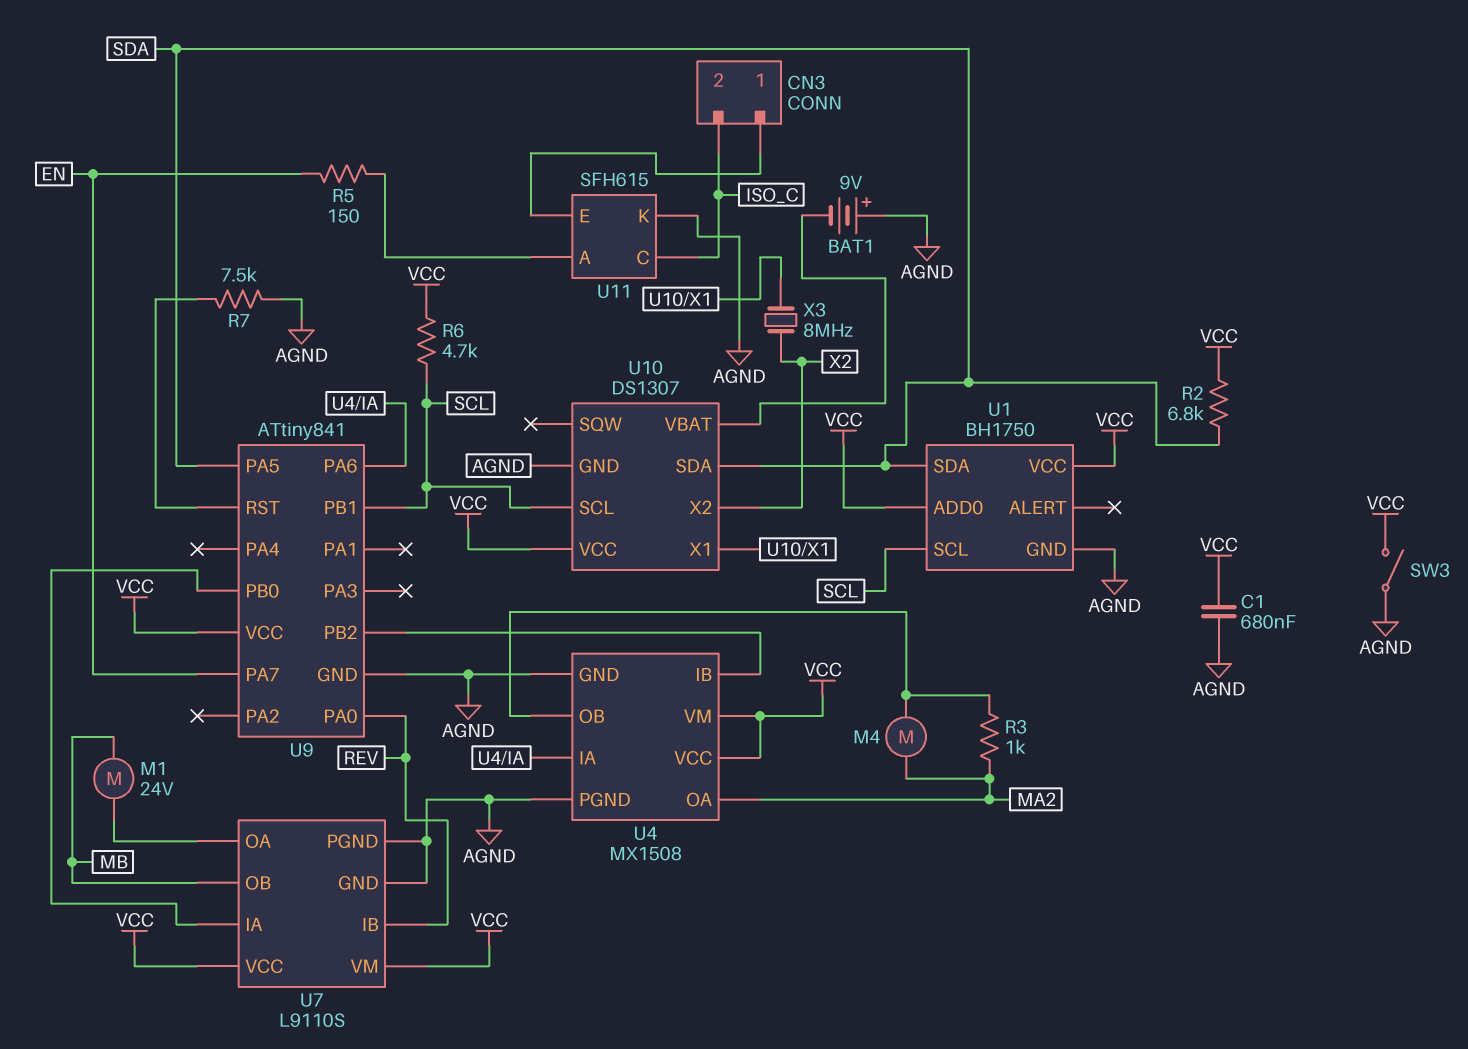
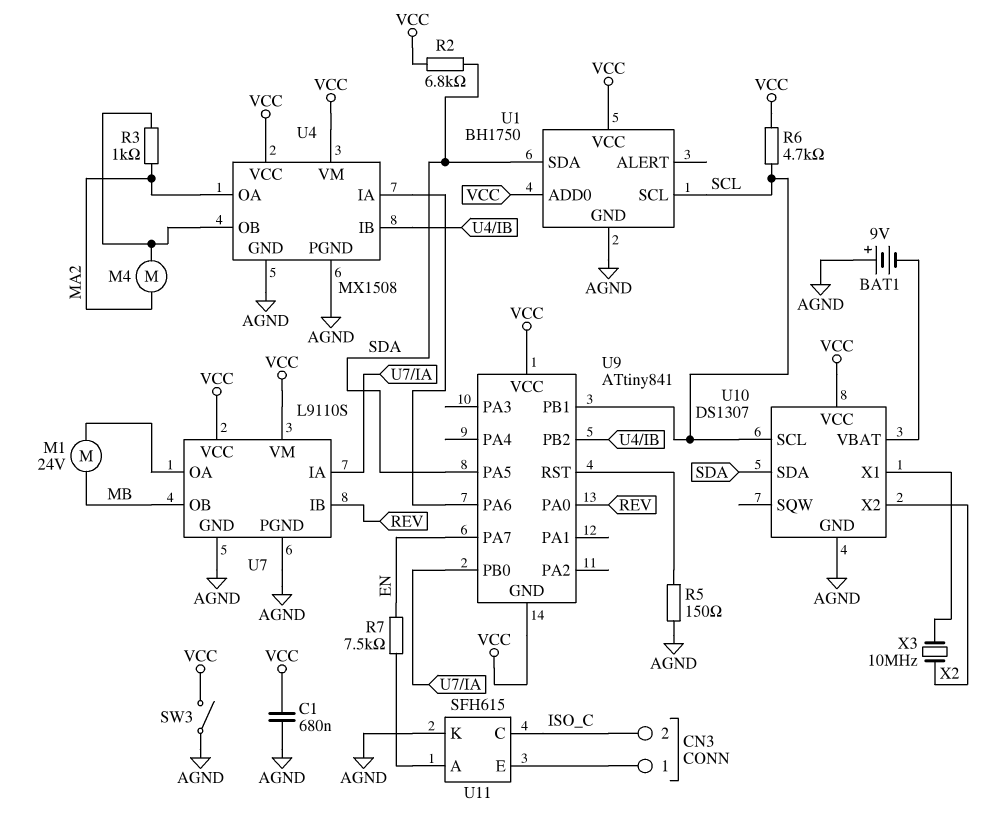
R5: 150 (EN, U11/A) -> 150 (AGND, U9/RST)
R7: 7.5k (AGND, U9/RST) -> 7.5k (EN, U11/A)
U9 pin GND: AGND -> VCC
X3: 8MHz (U10/X1, X2) -> 10MHz (U10/X1, X2)

